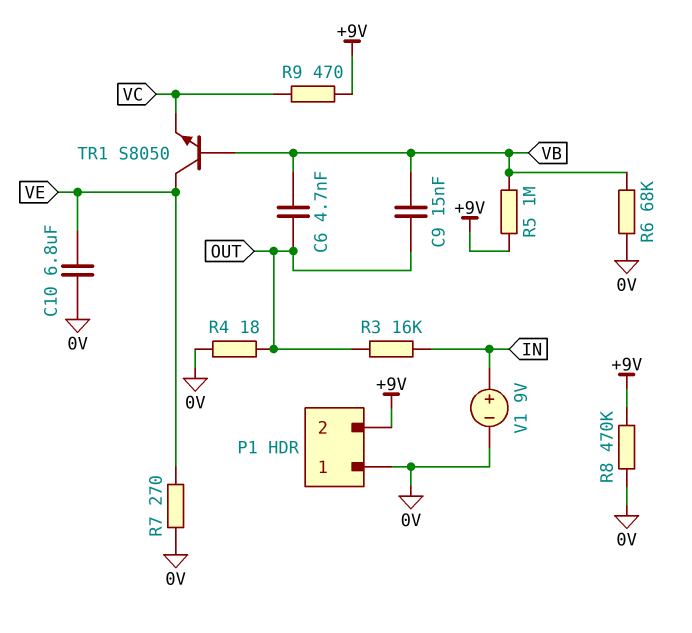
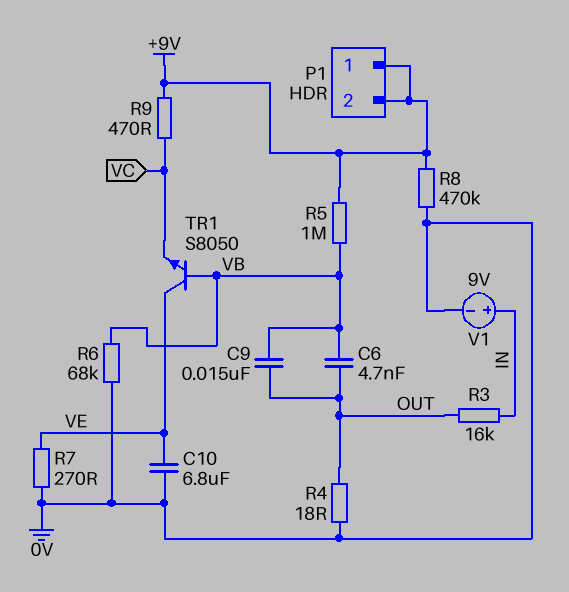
P1 pin 1: 0V -> +9V

